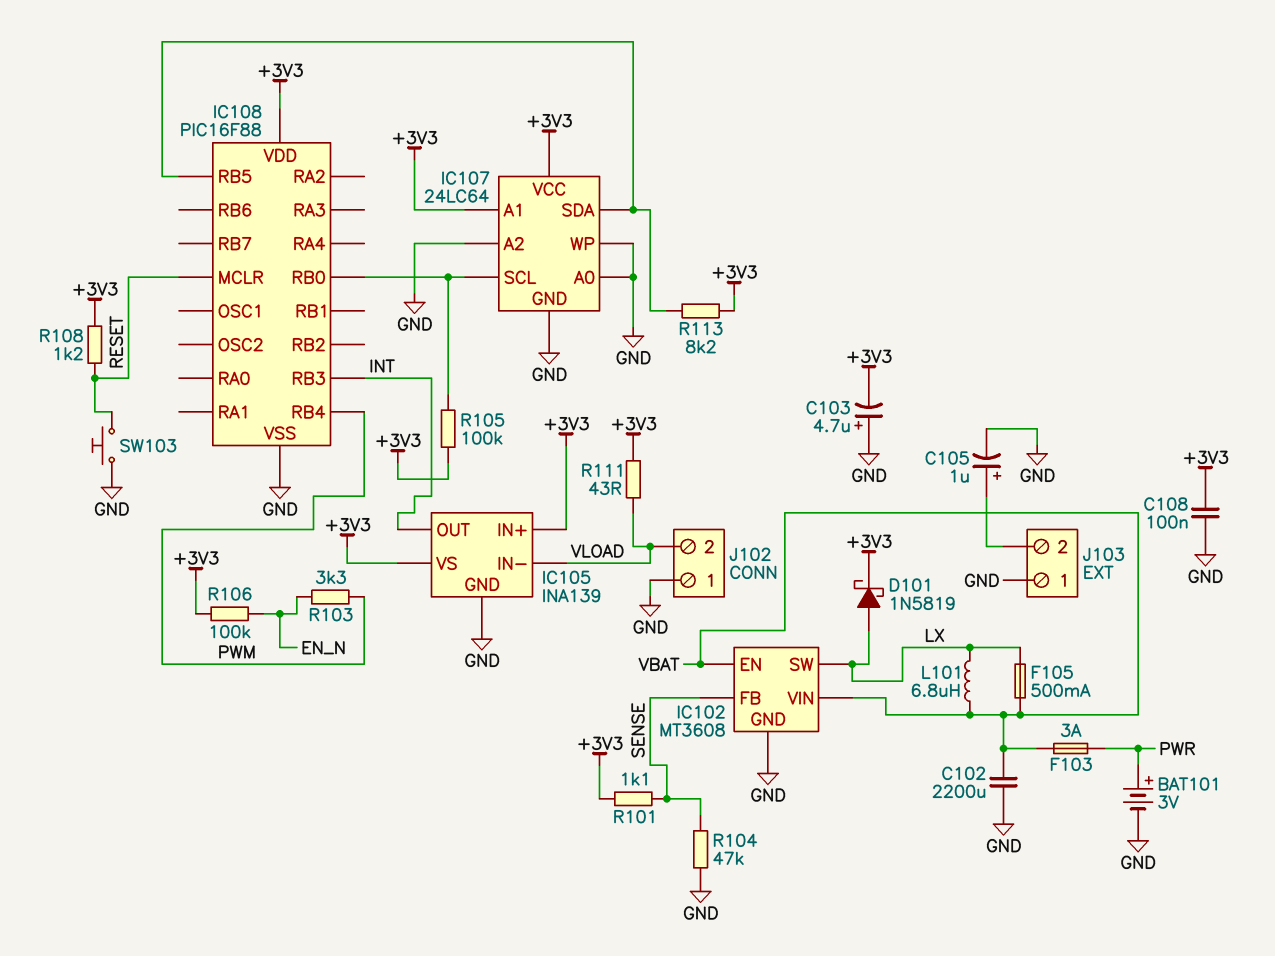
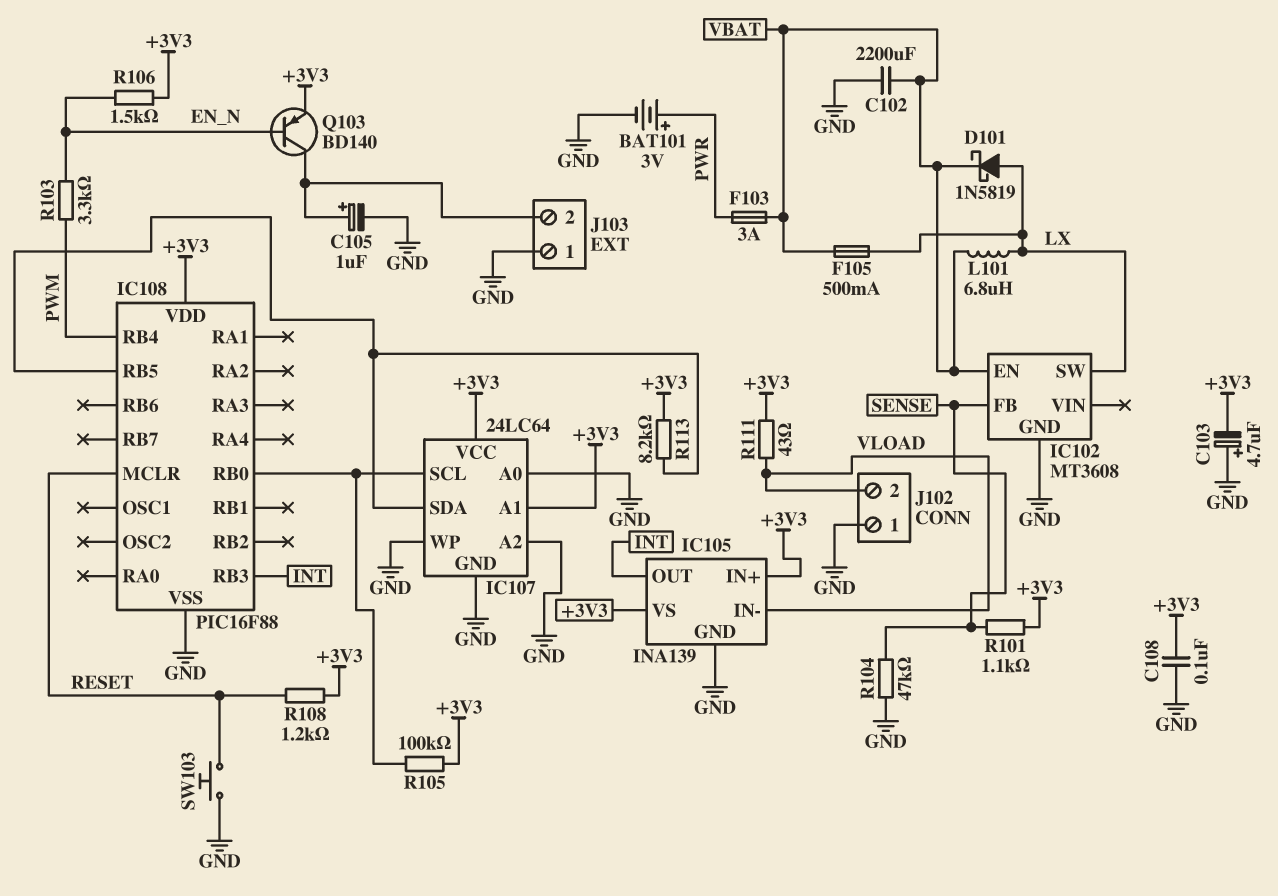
D101: schottky 1N5819 (A LX, K +3V3) -> schottky 1N5819 (A LX, K VBAT)
IC102 pin VIN: VBAT -> none
Q103: none -> PNP BD140 (B EN_N, C J103/2, E +3V3)
R106: 100k (+3V3, EN_N) -> 1.5k (+3V3, EN_N)

